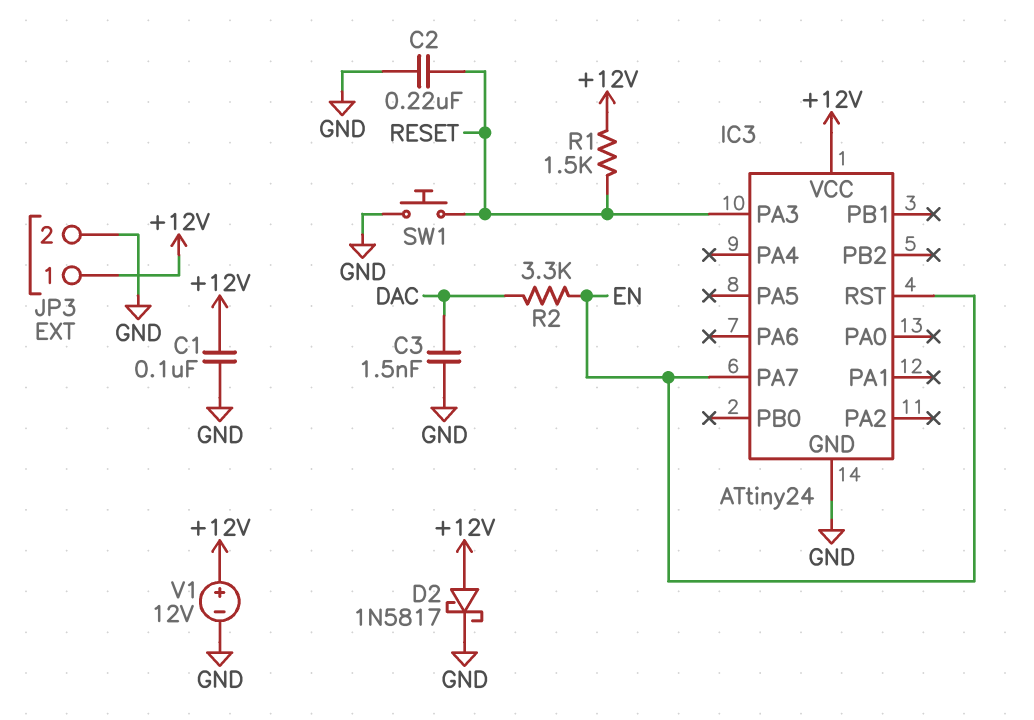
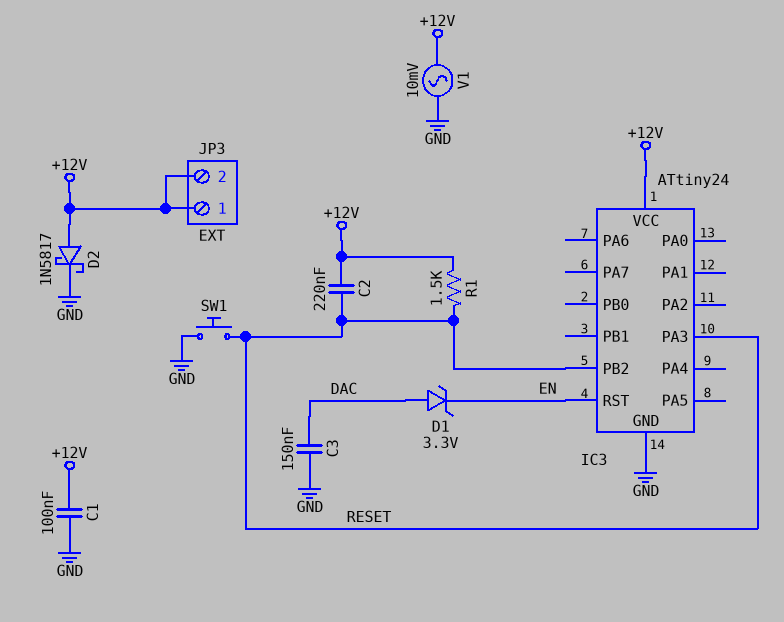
C2: 220nF (GND, RESET) -> 220nF (+12V, RESET)
C3: 1.5nF (DAC, GND) -> 150nF (DAC, GND)
D1: none -> zener 3.3V (A DAC, K EN)
IC3 pin PA7: EN -> none
IC3 pin PB2: none -> RESET
JP3 pin 2: GND -> +12V
R2: 3.3k (DAC, EN) -> none
V1: 12V (plus +12V, minus GND) -> AC 10mV (+12V, GND)

